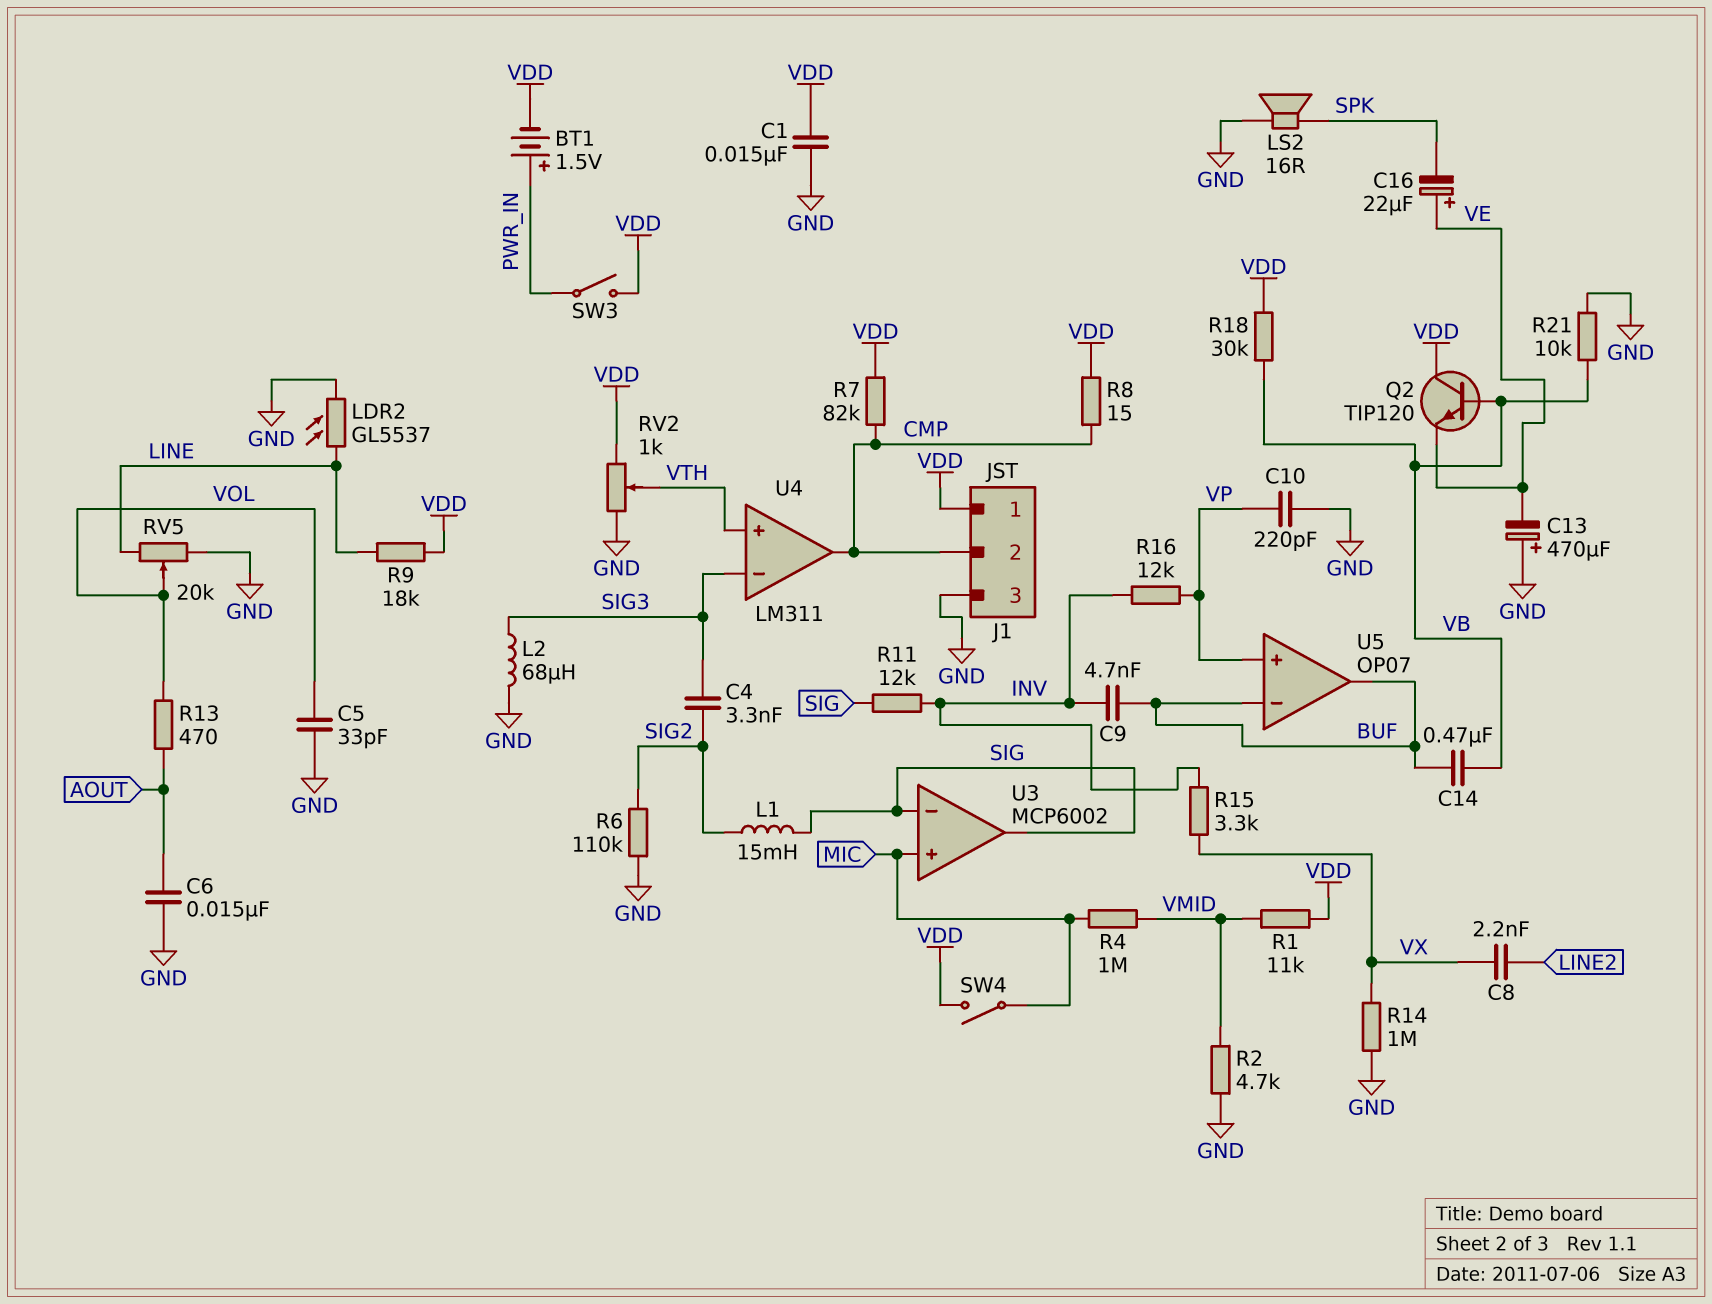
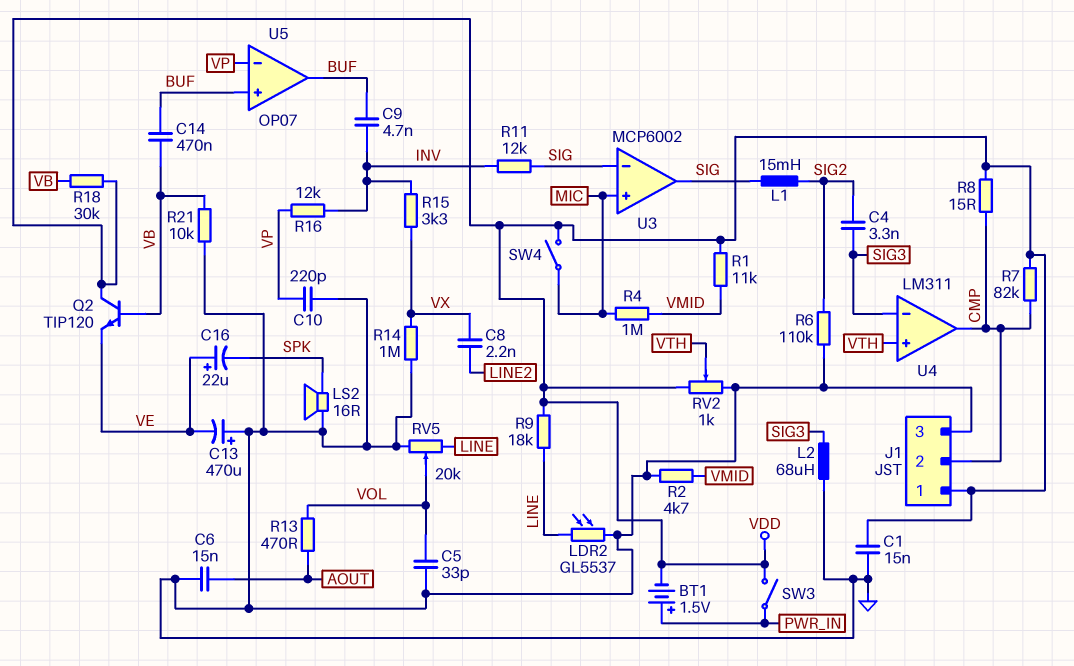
U5 pin in+: VP -> BUF
U5 pin in-: BUF -> VP

